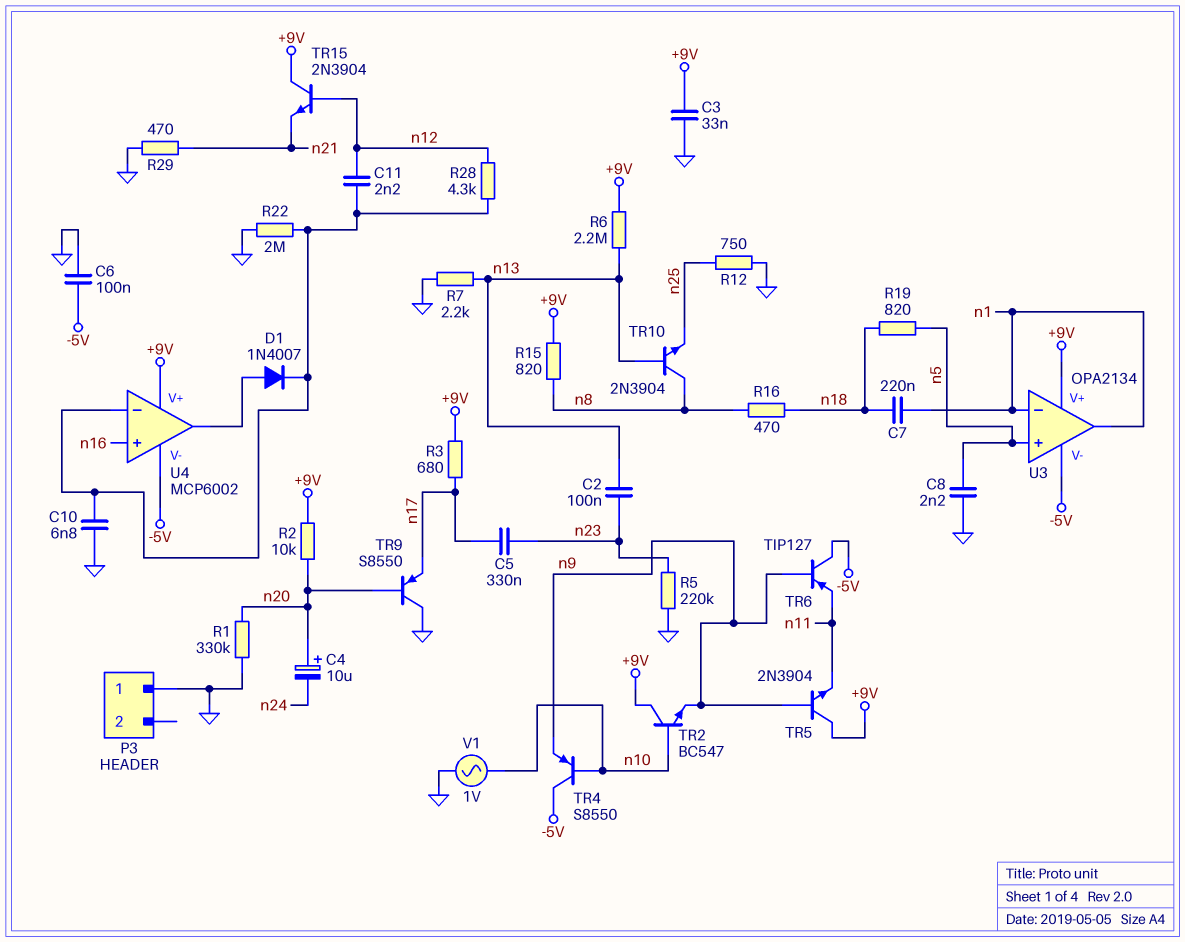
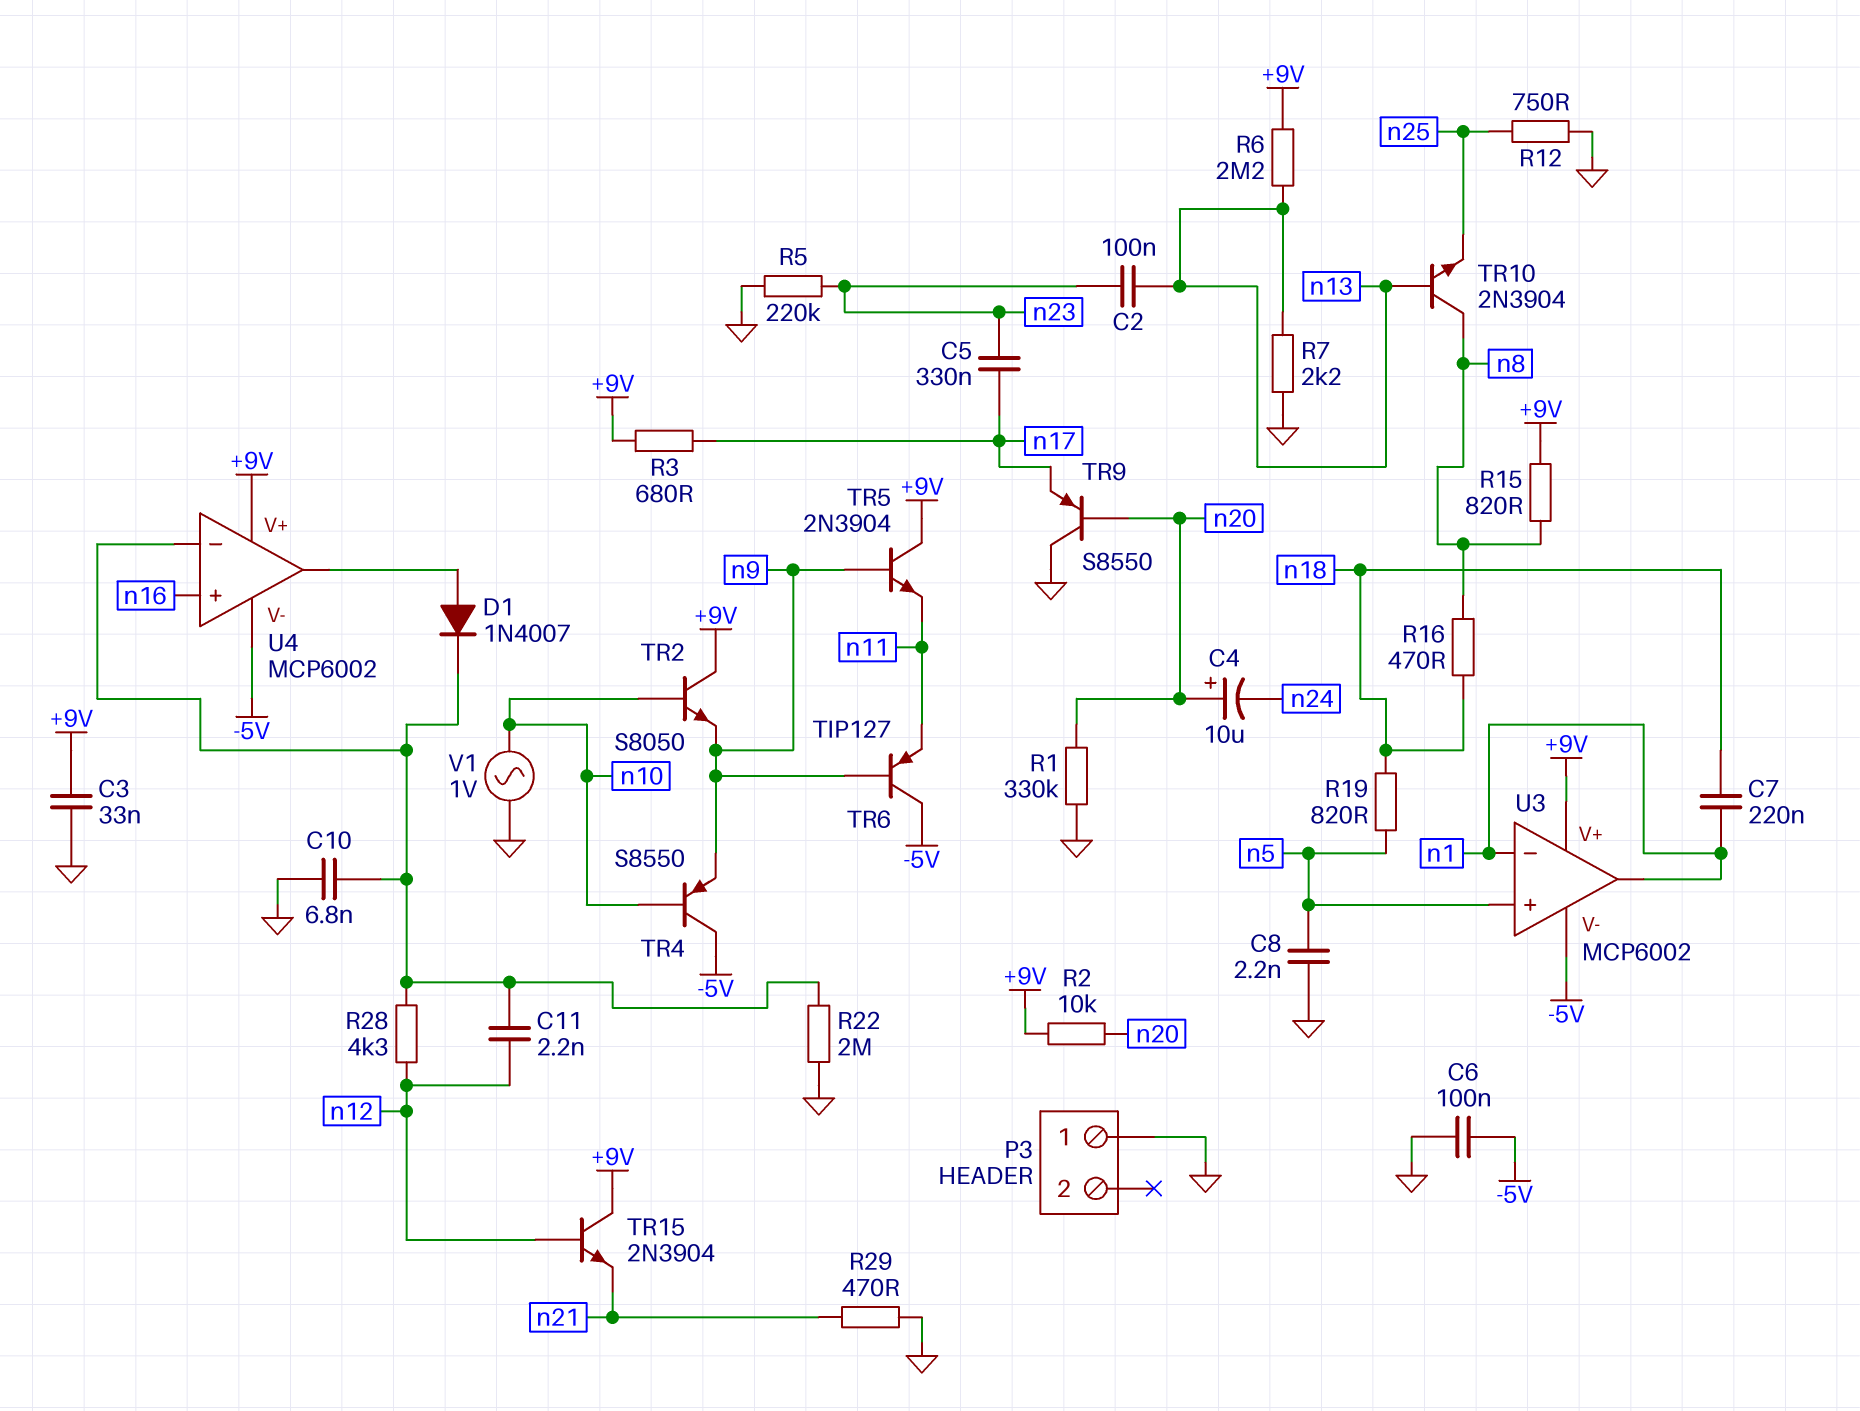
TR2: NPN BC547 (B n10, C +9V, E n9) -> NPN S8050 (B n10, C +9V, E n9)
U3: OPA2134 -> MCP6002

